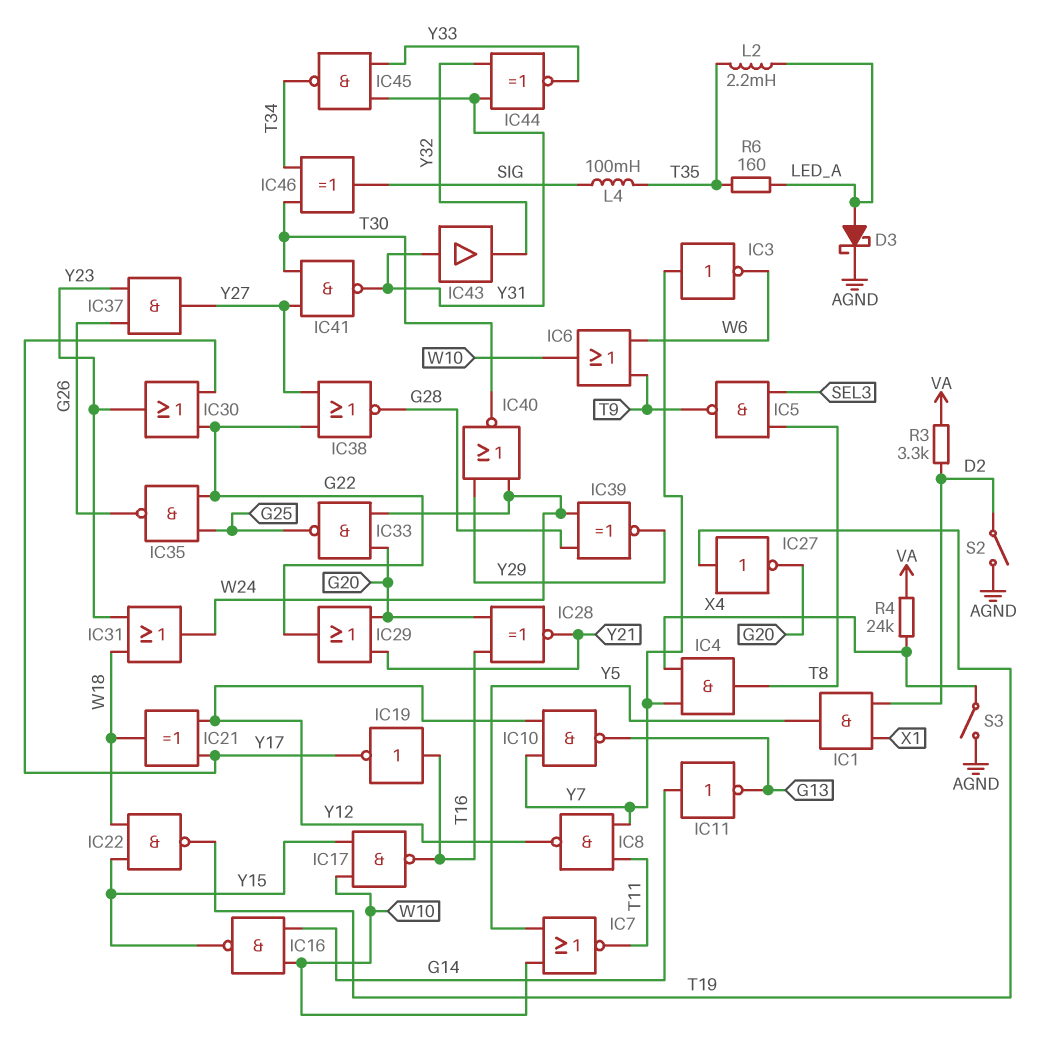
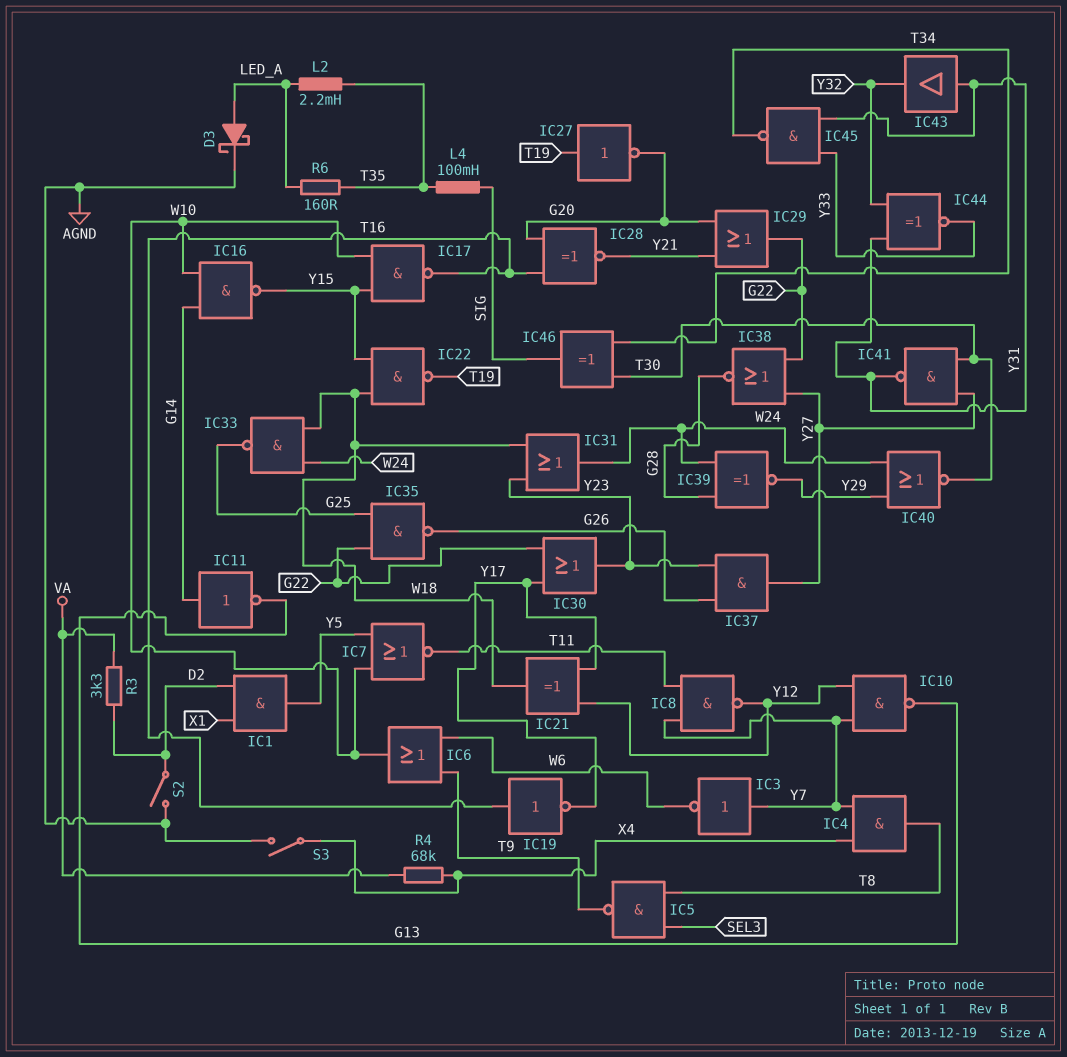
IC33: NAND (in G20, in W24, out G25) -> NAND (in W18, in W24, out G25)
R4: 24k (VA, X4) -> 68k (VA, X4)

